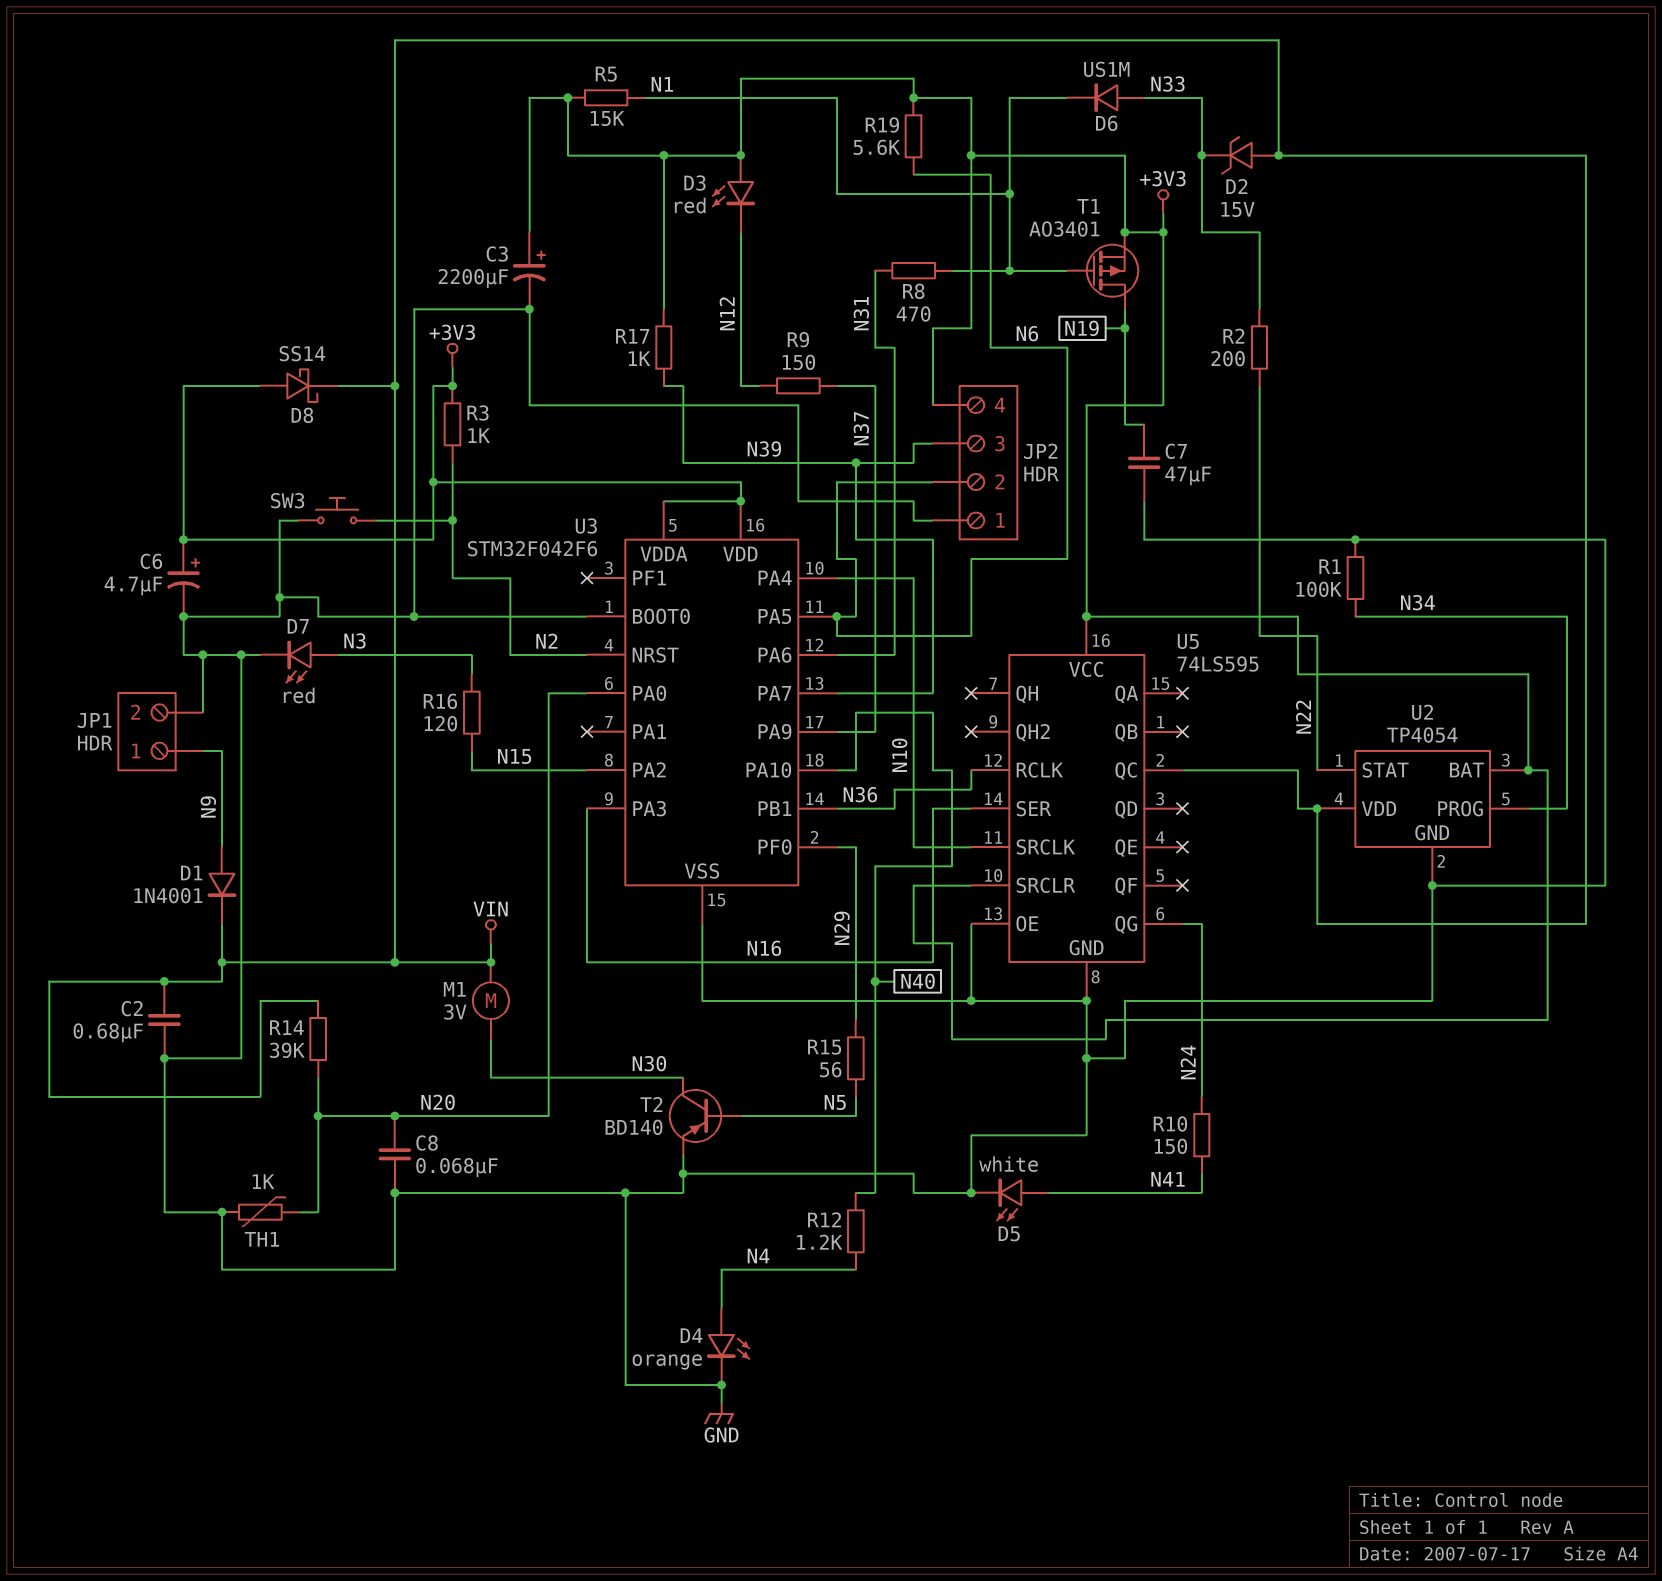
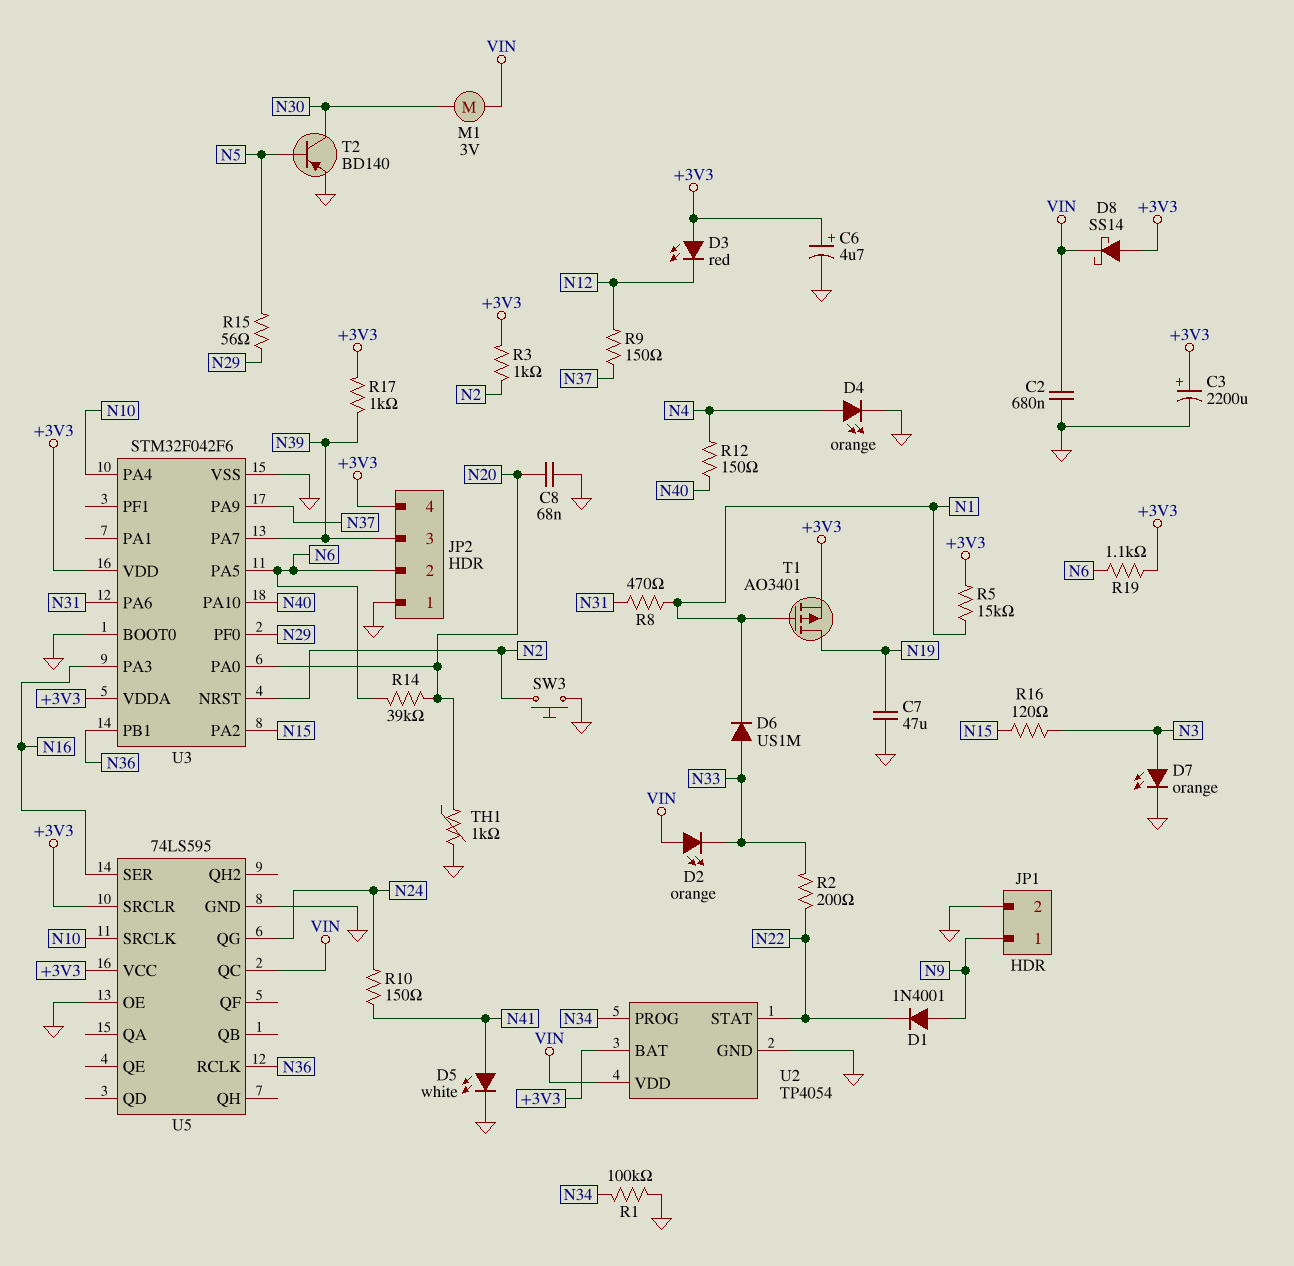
D1: diode 1N4001 (A N9, K VIN) -> diode 1N4001 (A N9, K N22)
D2: zener 15V (A VIN, K N33) -> LED orange (A VIN, K N33)
D7: LED red (A N3, K GND) -> LED orange (A N3, K GND)
R12: 1.2k (N4, N40) -> 150 (N4, N40)
R14: 39k (N20, VIN) -> 39k (N6, N20)
R19: 5.6k (+3V3, N6) -> 1.1k (+3V3, N6)

